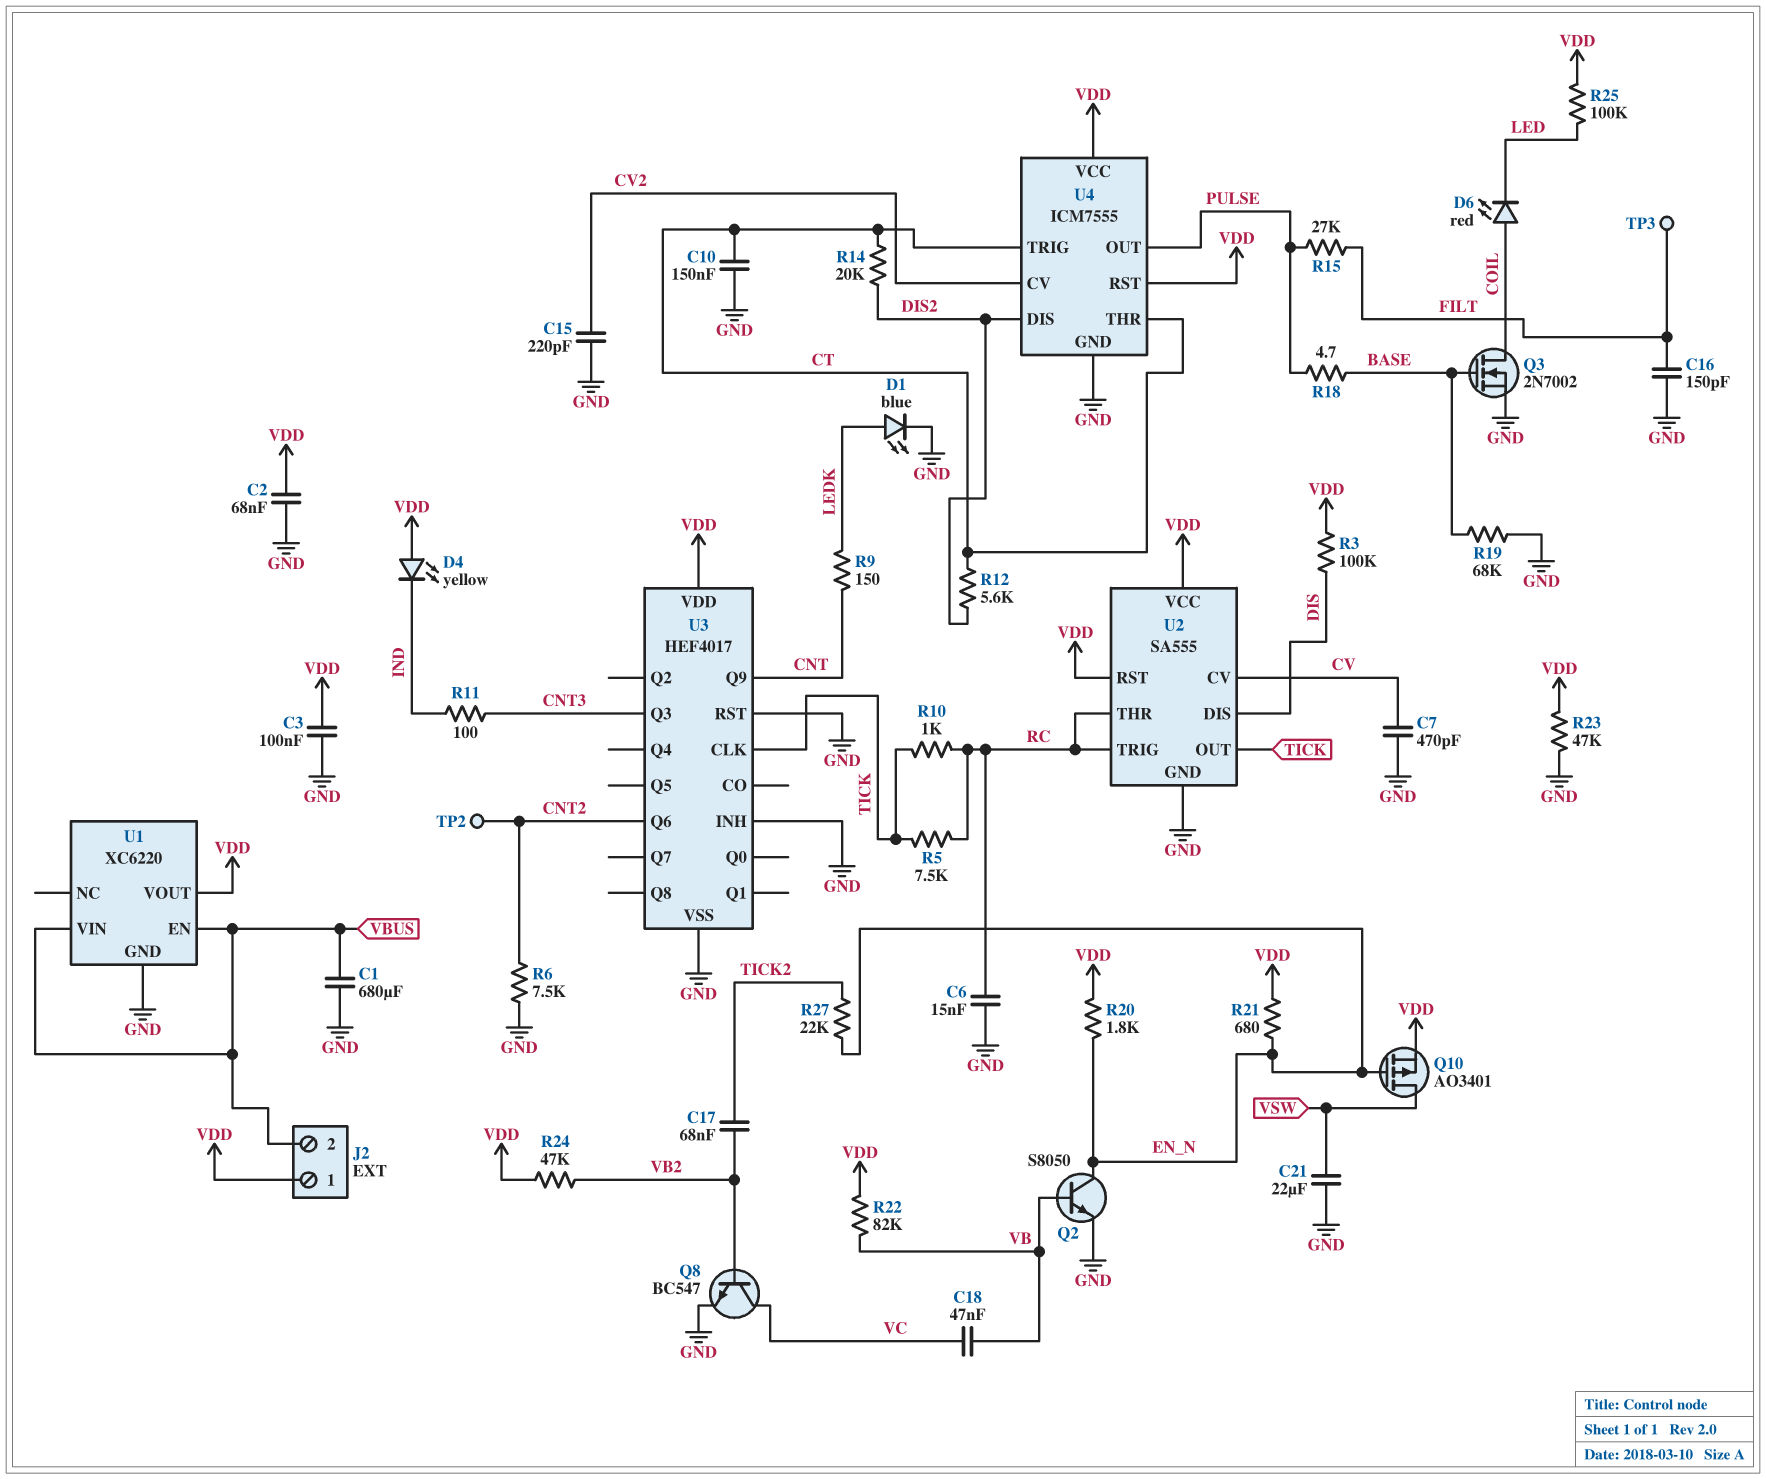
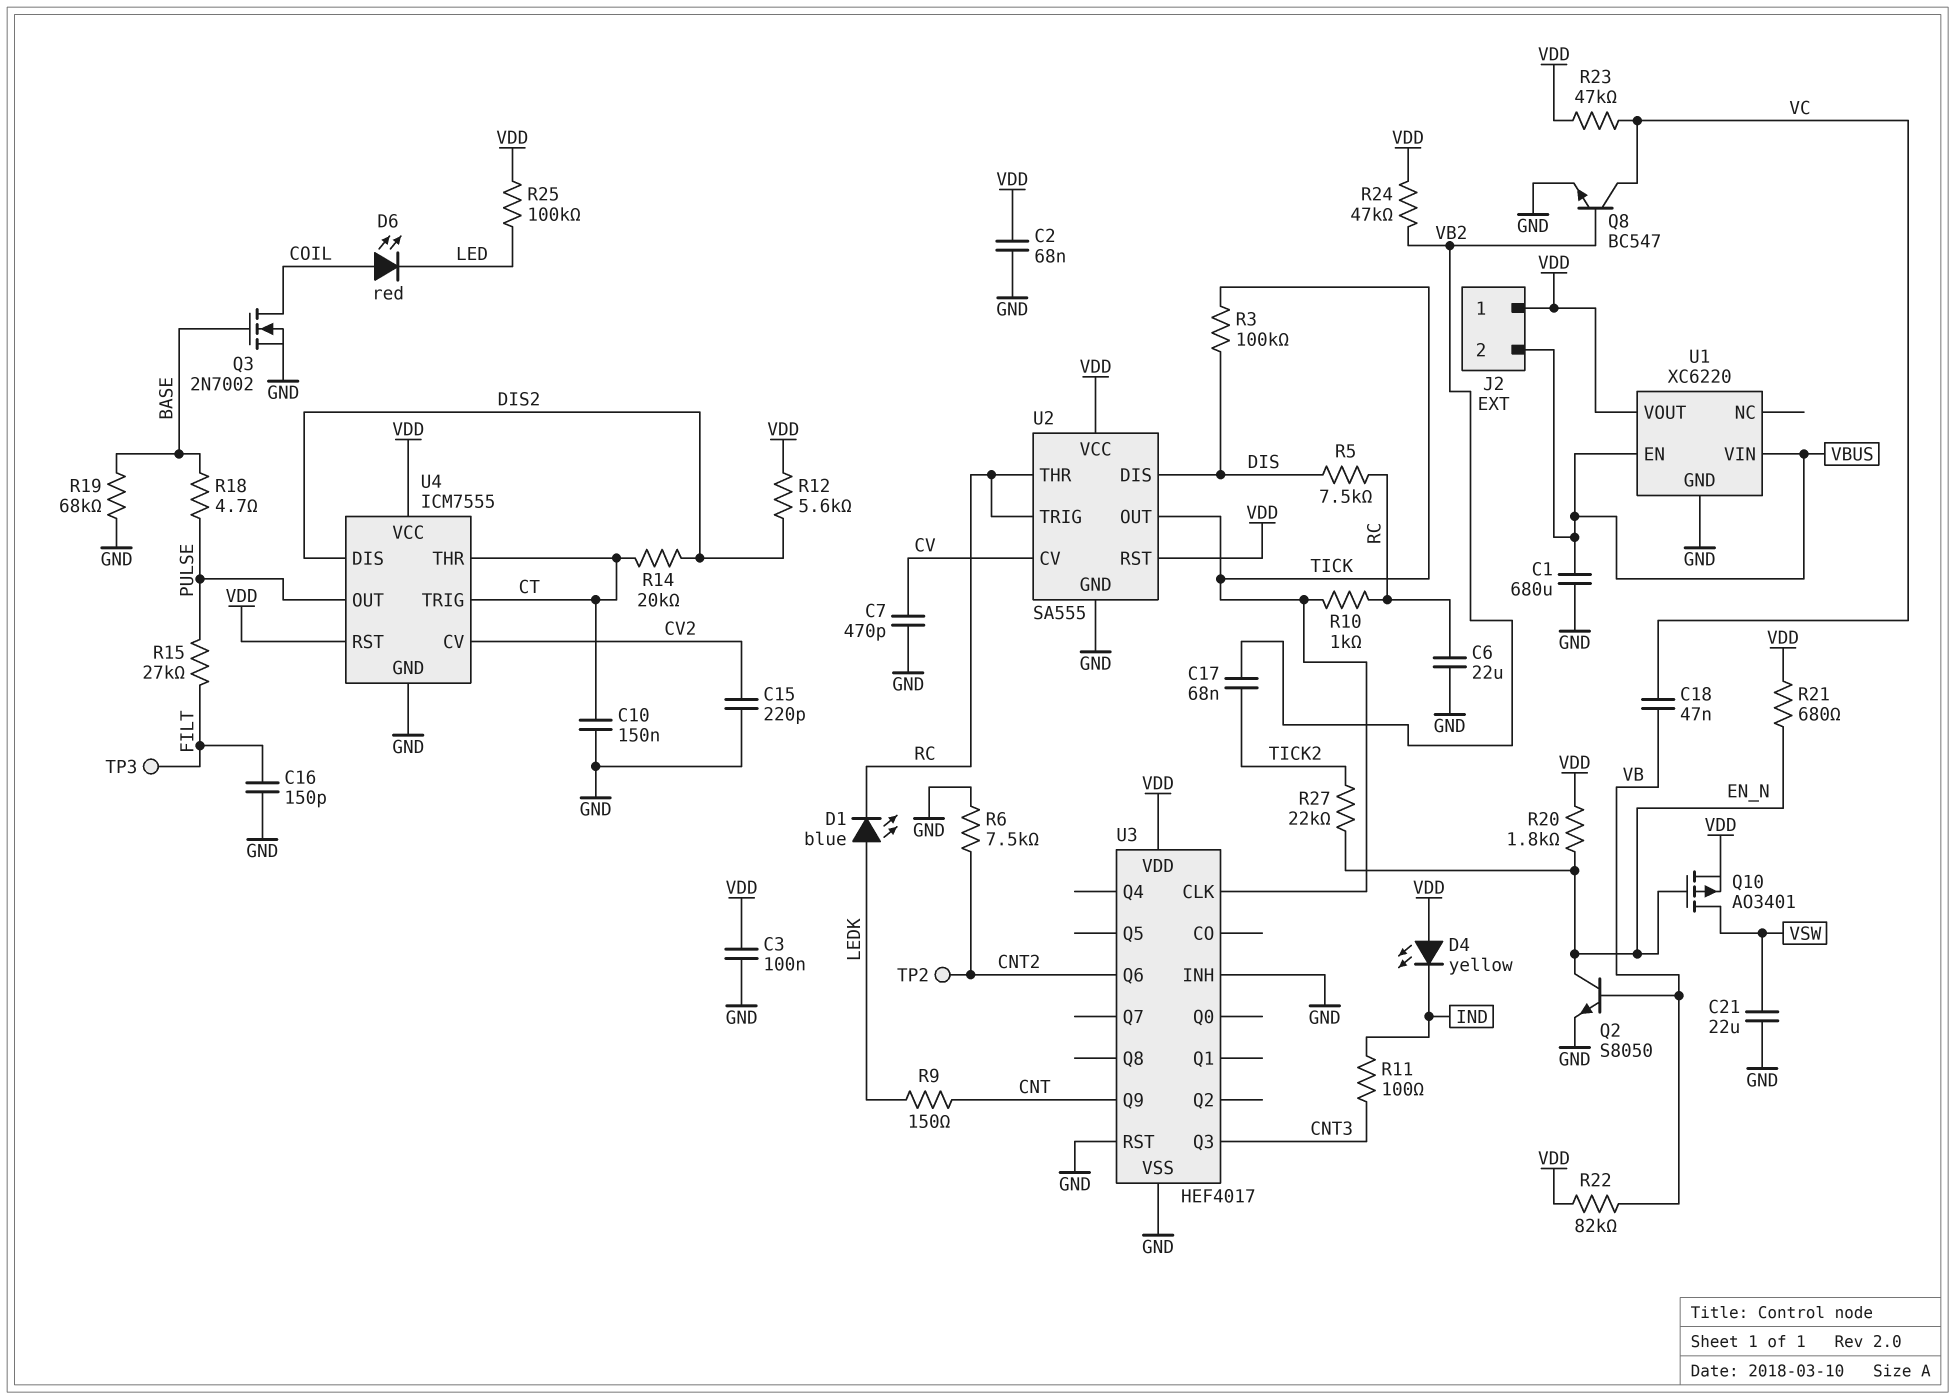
C6: 15nF (GND, RC) -> 22uF (GND, RC)
D1: LED blue (A LEDK, K GND) -> LED blue (A LEDK, K RC)
R3: 100k (DIS, VDD) -> 100k (DIS, TICK)
R5: 7.5k (RC, TICK) -> 7.5k (DIS, RC)
R12: 5.6k (CT, DIS2) -> 5.6k (DIS2, VDD)
R23: 47k (GND, VDD) -> 47k (VC, VDD)

